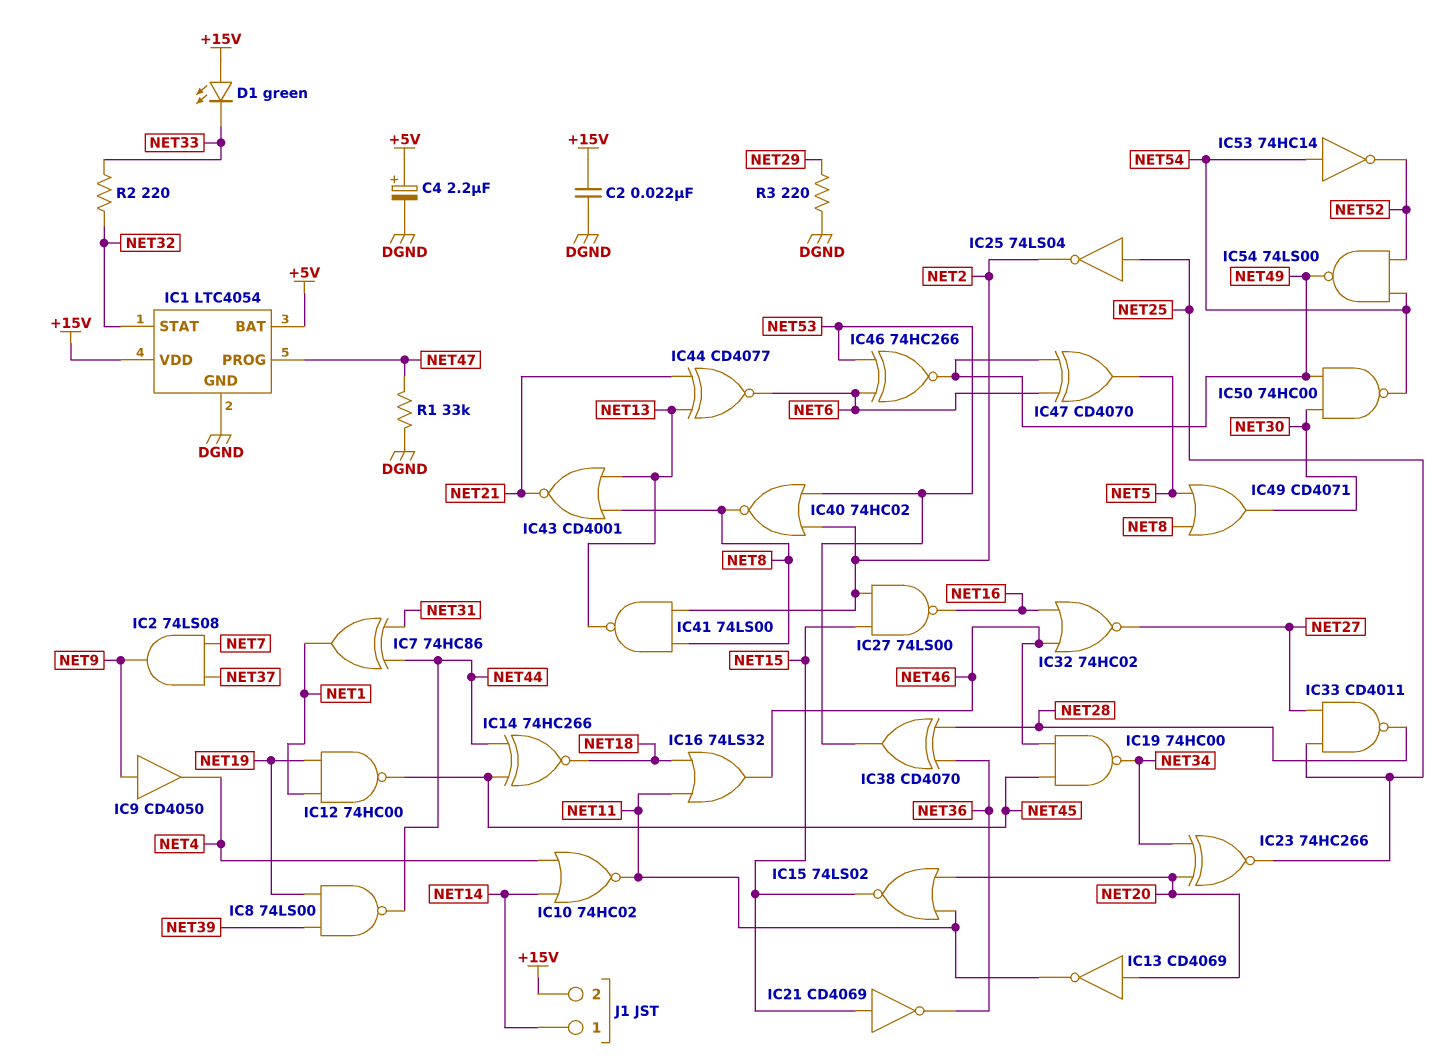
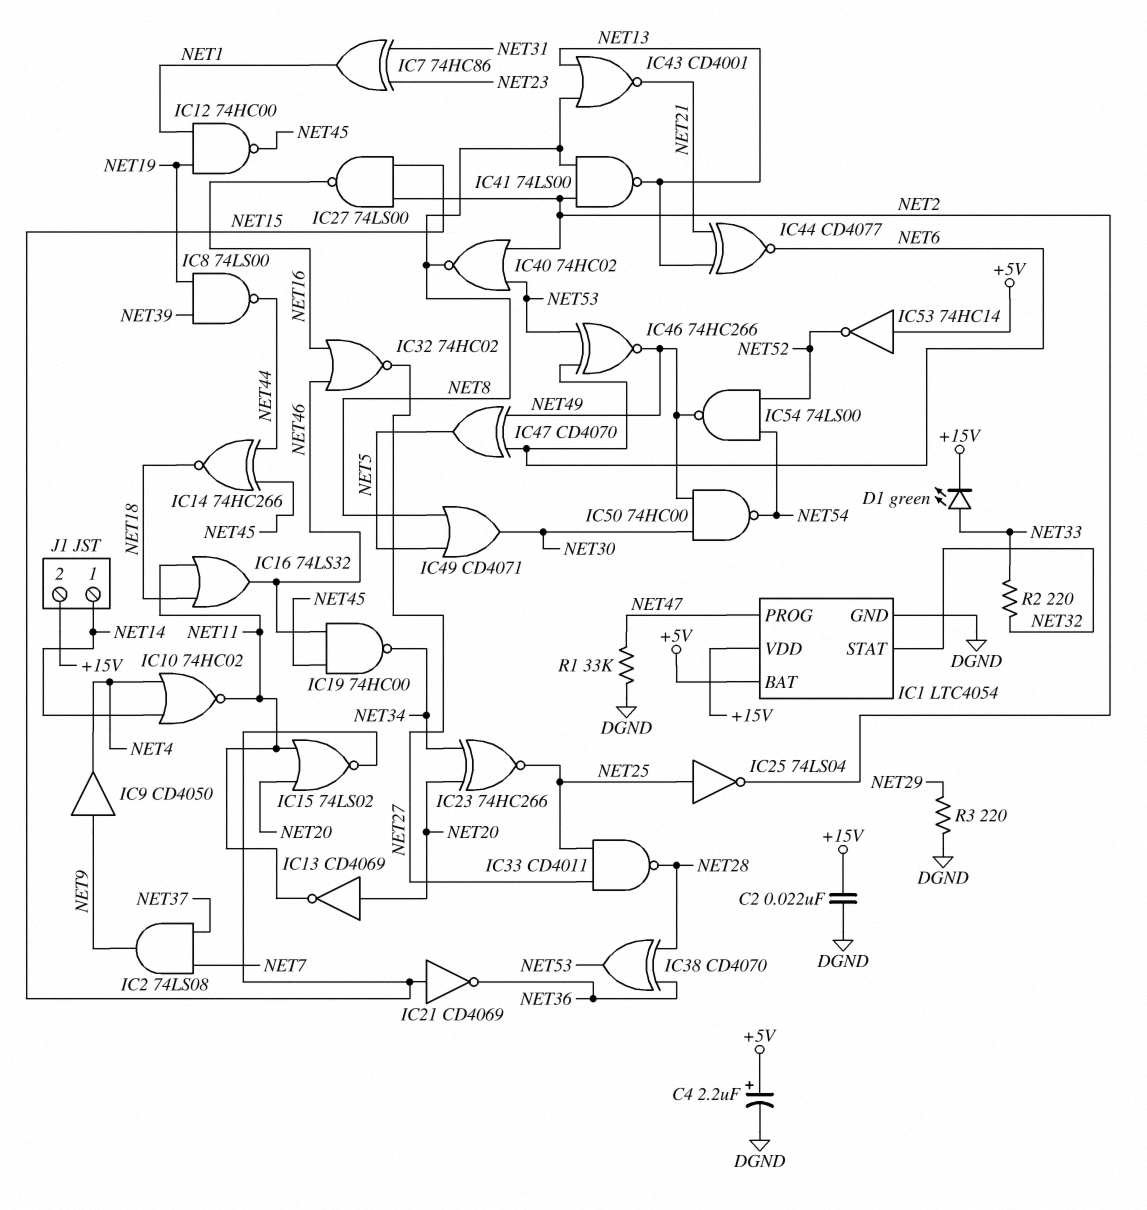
D1: LED green (A +15V, K NET33) -> LED green (A NET33, K +15V)
IC7: XOR 74HC86 (in NET31, in NET44, out NET1) -> XOR 74HC86 (in NET23, in NET31, out NET1)
IC53: NOT 74HC14 (in NET54, out NET52) -> NOT 74HC14 (in +5V, out NET52)

